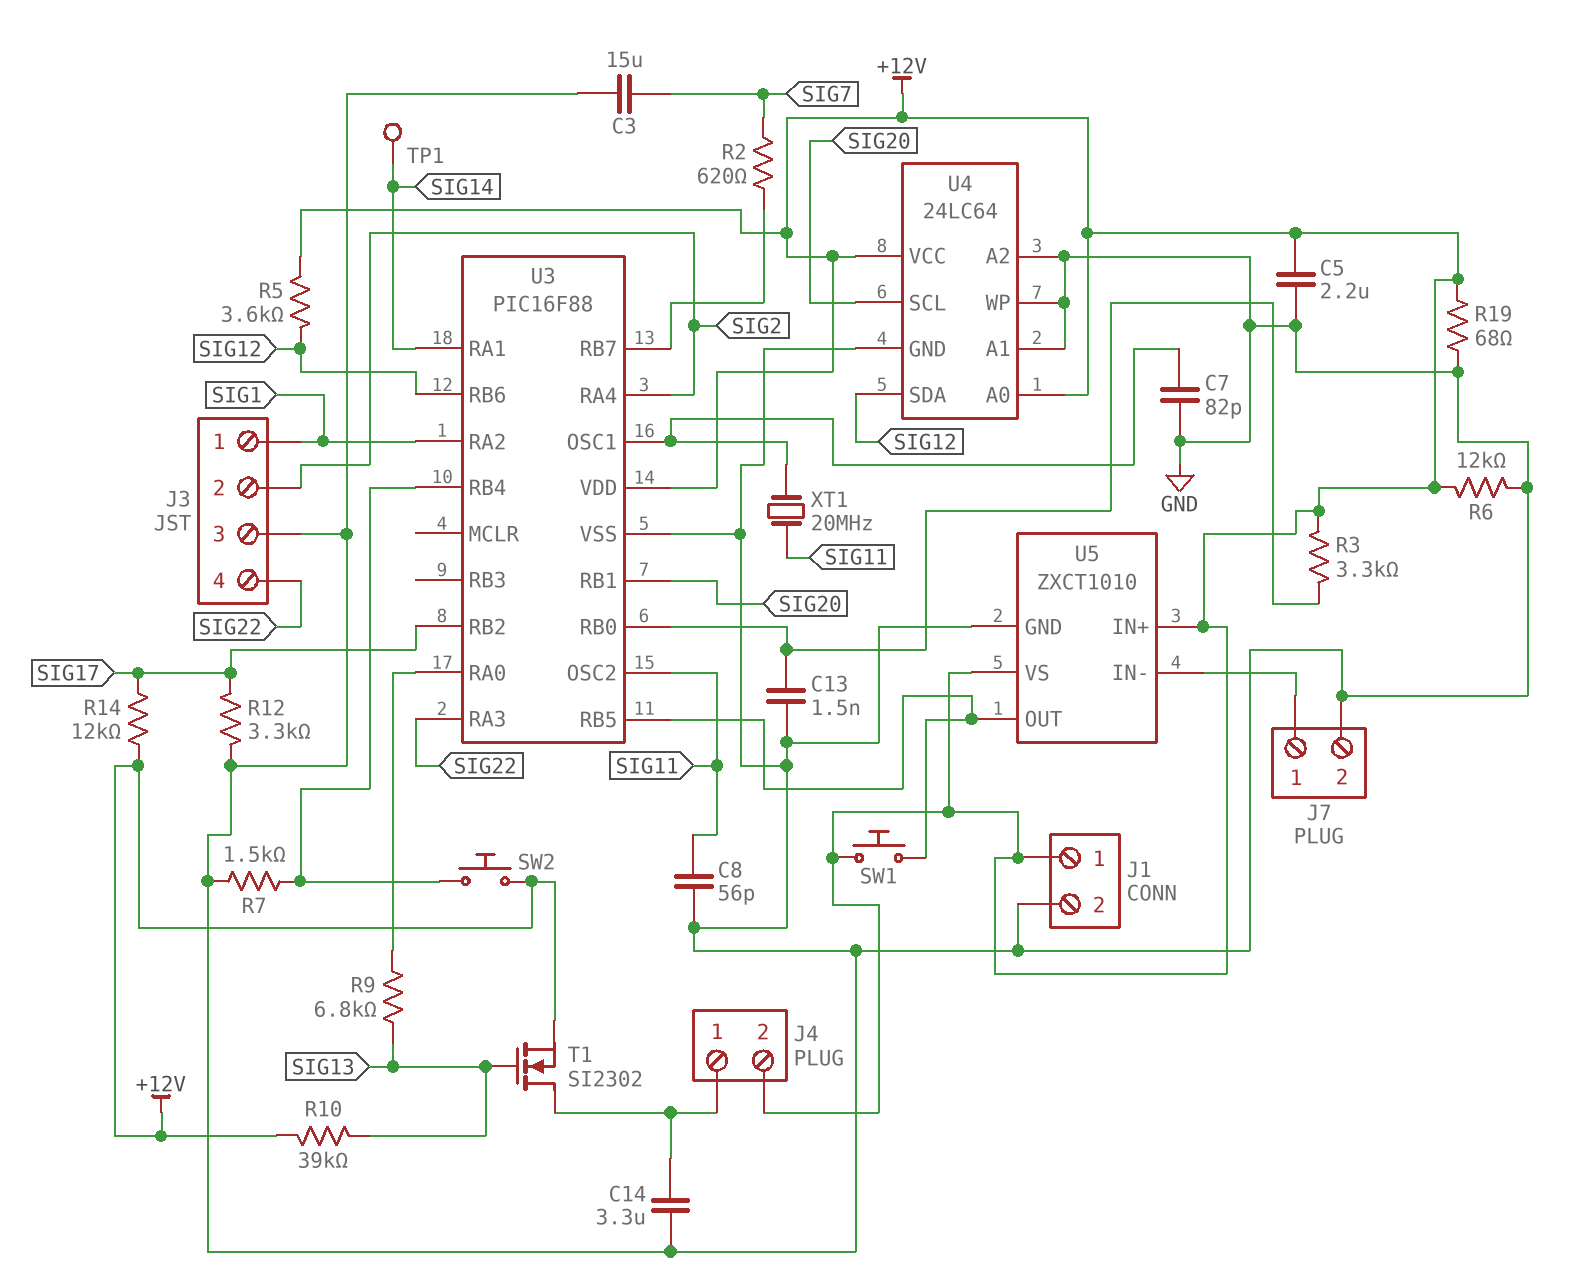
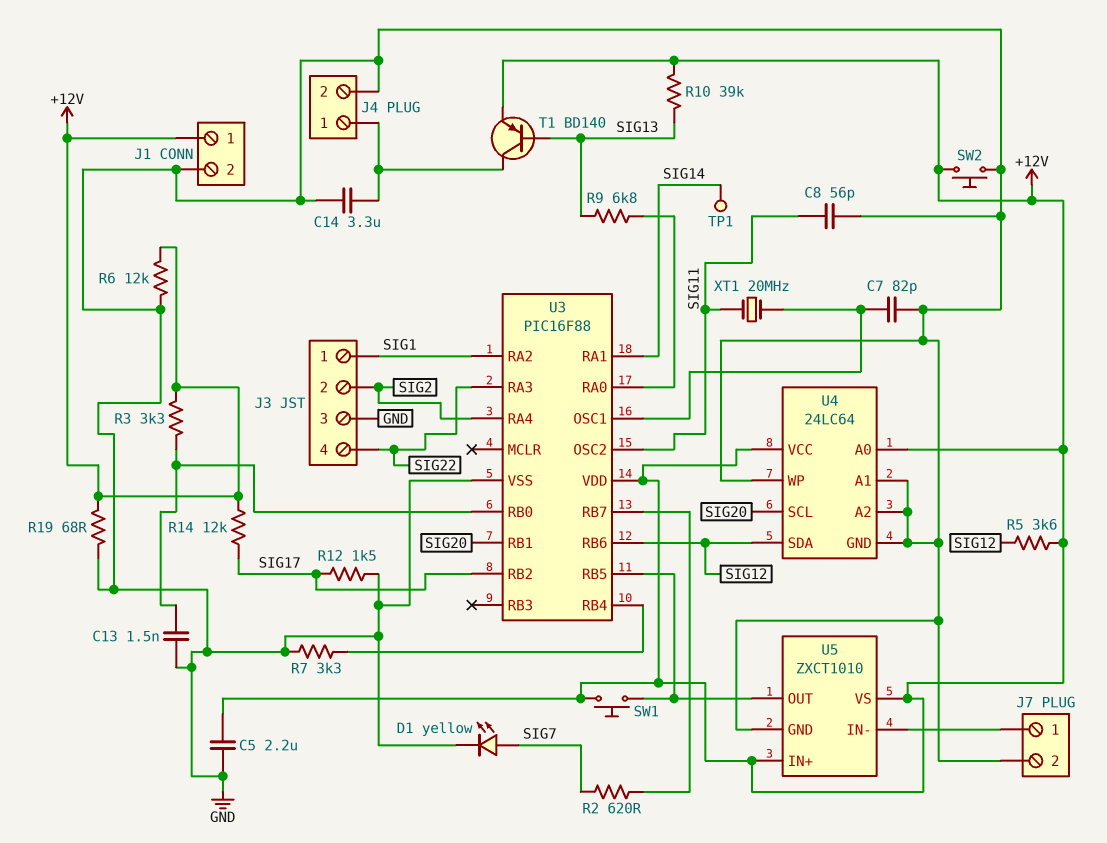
C3: 15uF (GND, SIG7) -> none
D1: none -> LED yellow (A SIG7, K GND)
J4 pin 2: +12V -> GND
R7: 1.5k (GND, U3/RB4) -> 3.3k (GND, U3/RB4)
R12: 3.3k (GND, SIG17) -> 1.5k (GND, SIG17)
SW2: button (+12V, U3/RB4) -> button (+12V, GND)
T1: NMOS SI2302 (G SIG13, D J4/1, S +12V) -> PNP BD140 (B SIG13, C J4/1, E +12V)

